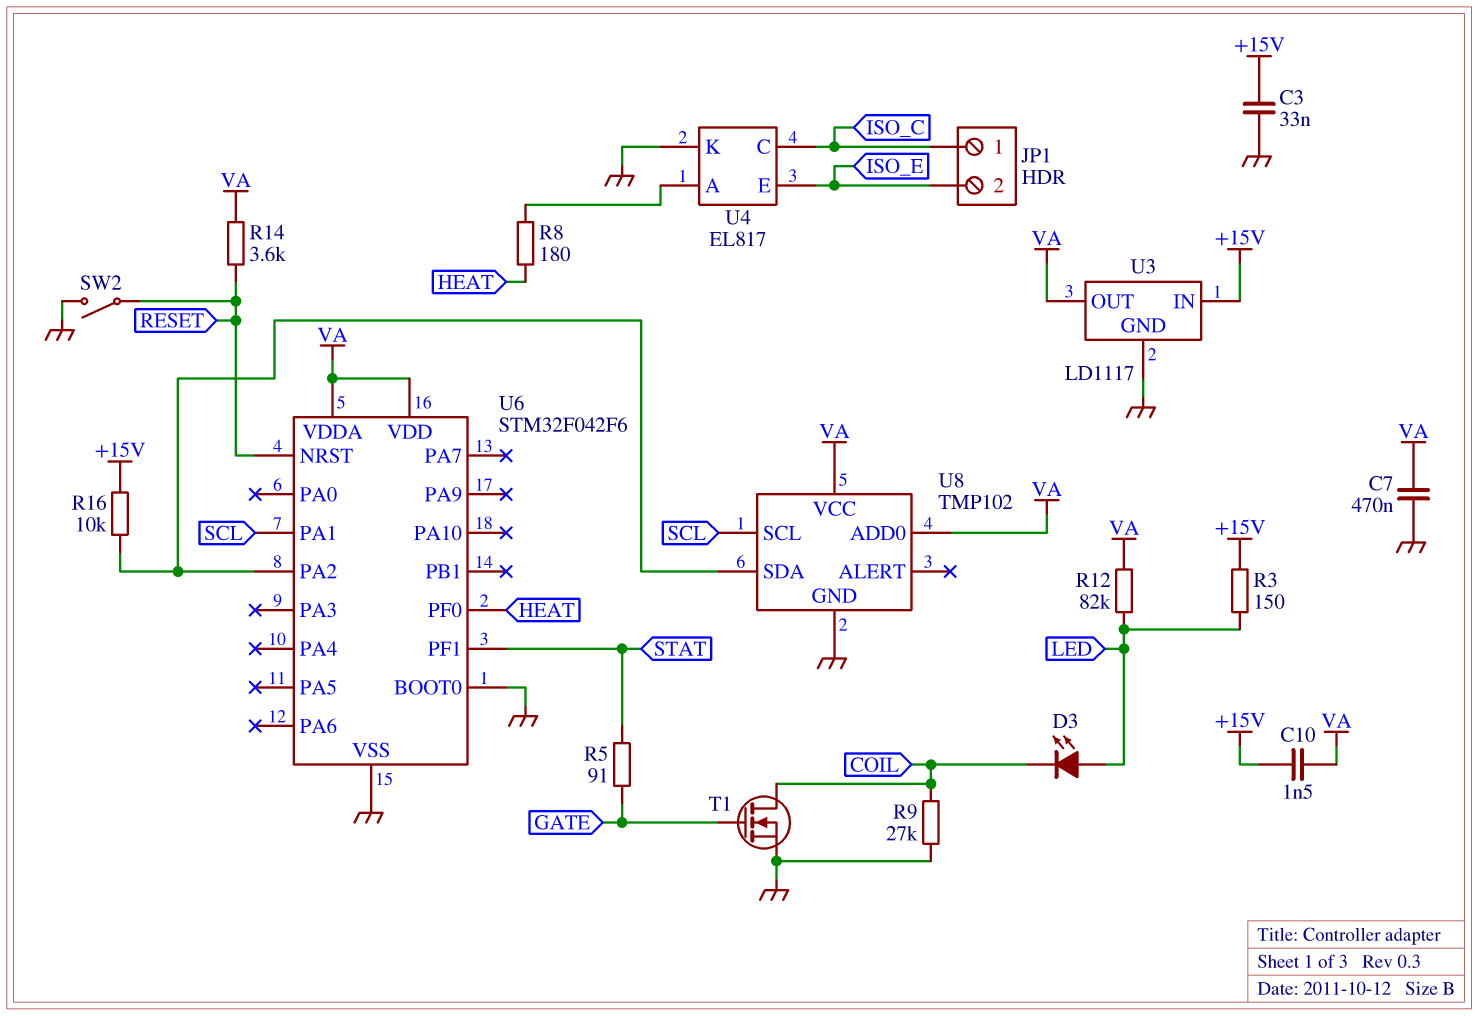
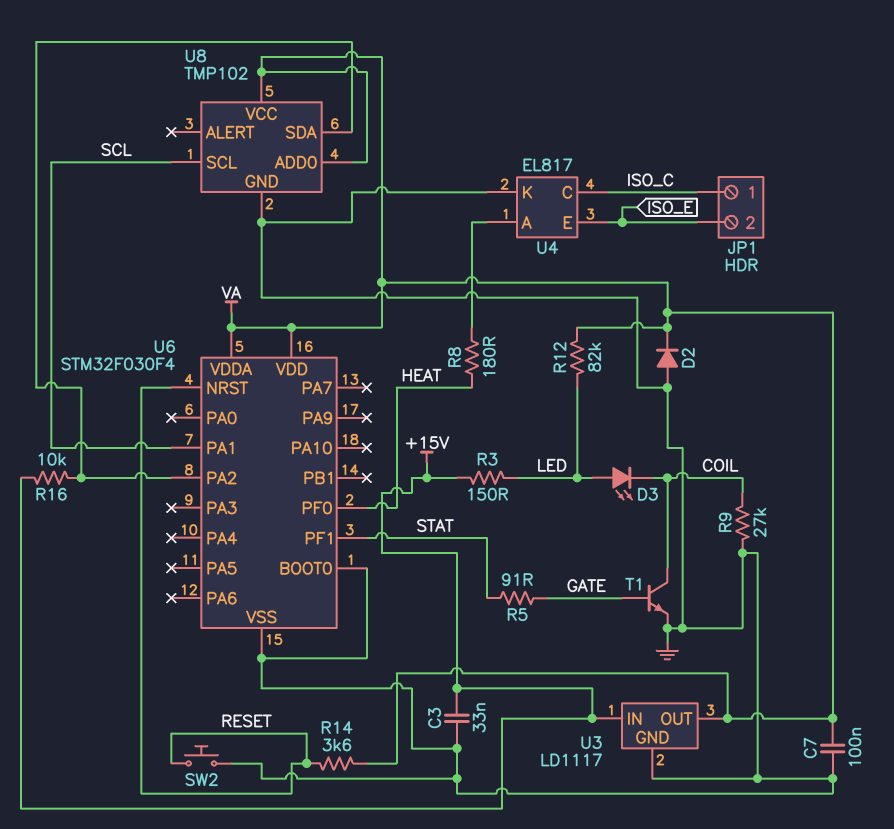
C7: 470nF (GND, VA) -> 100nF (GND, VA)
C10: 1.5nF (+15V, VA) -> none
D2: none -> diode (A GND, K VA)
SW2: switch (GND, RESET) -> button (GND, RESET)
T1: NMOS (G GATE, D COIL, S GND) -> NPN (B GATE, C COIL, E GND)
U6: STM32F042F6 -> STM32F030F4

